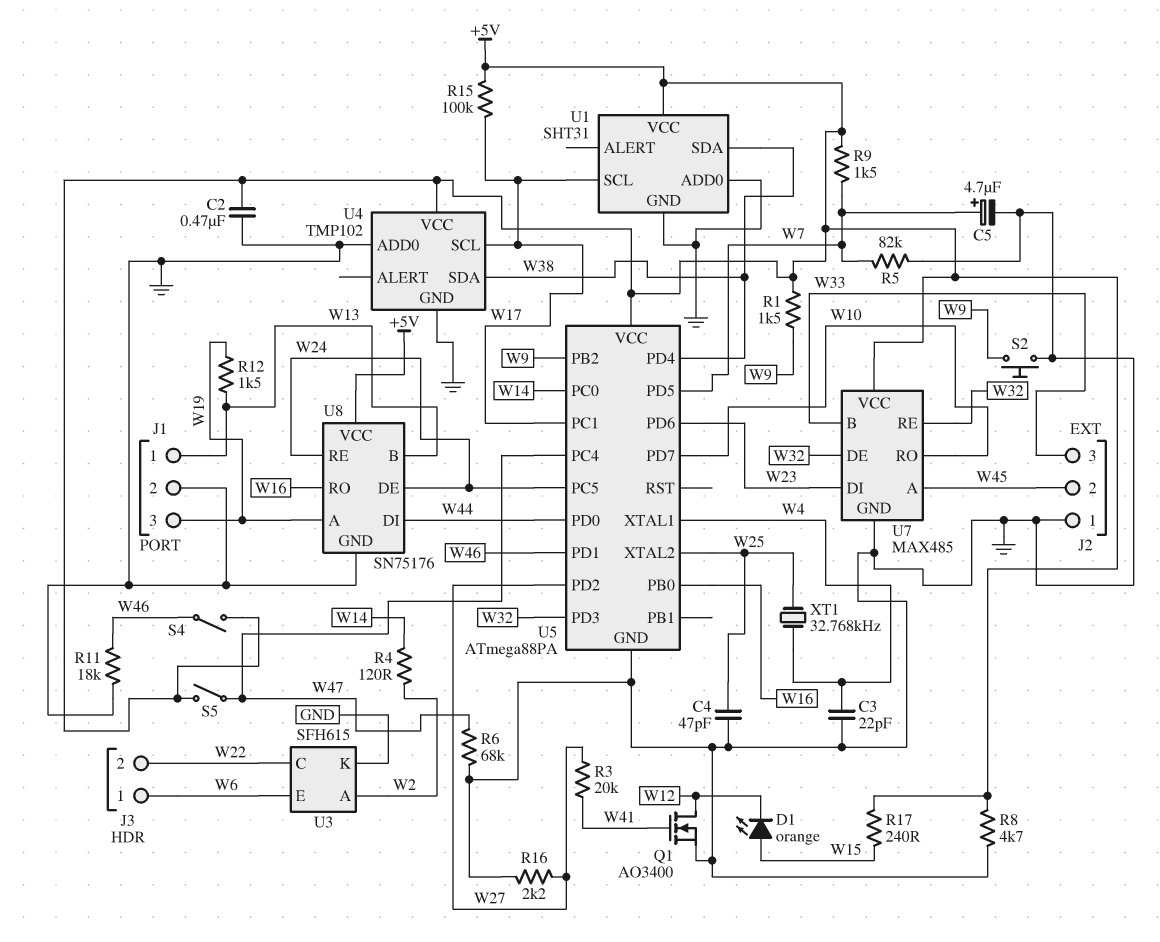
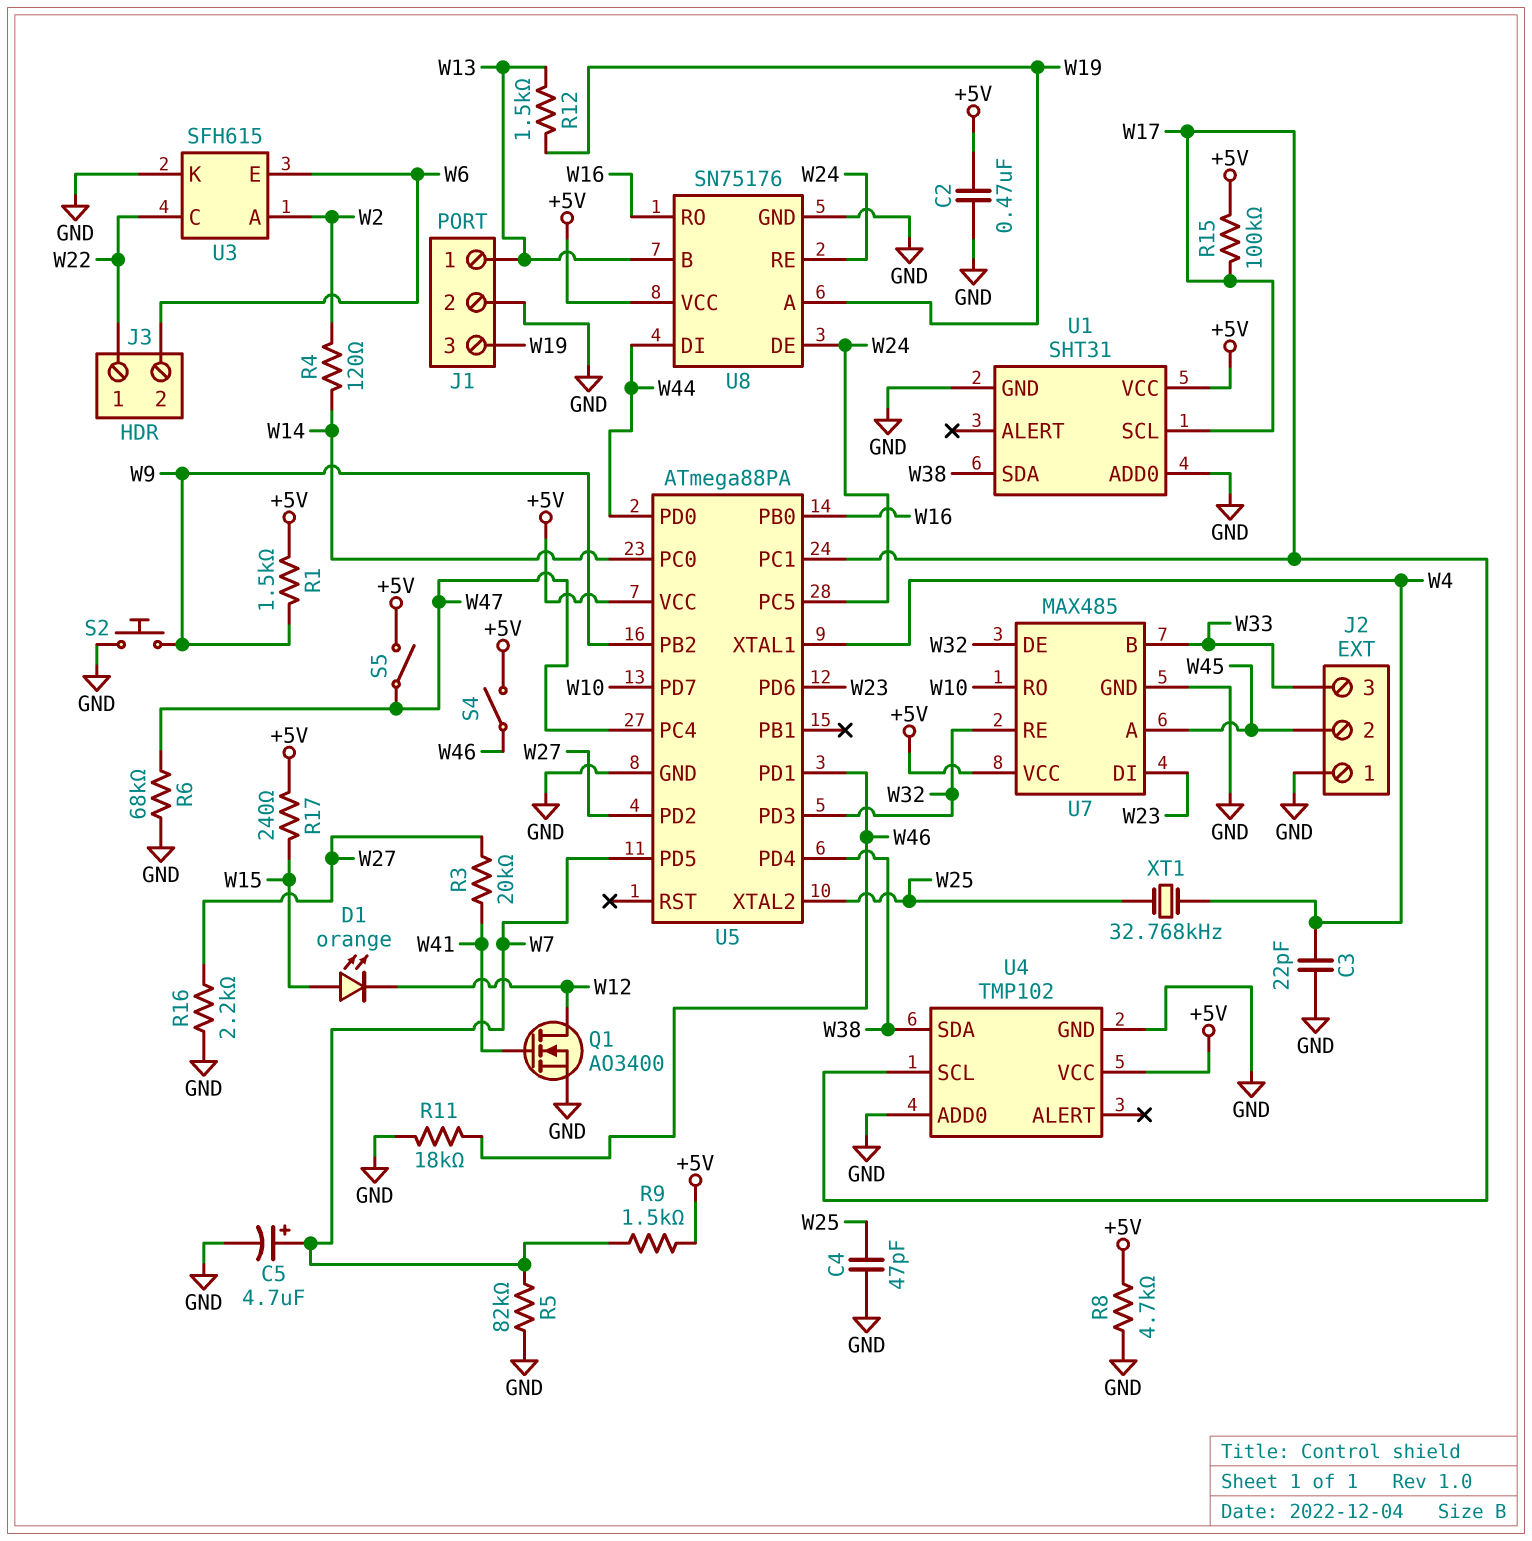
J3 pin 1: W6 -> W22
J3 pin 2: W22 -> W6

